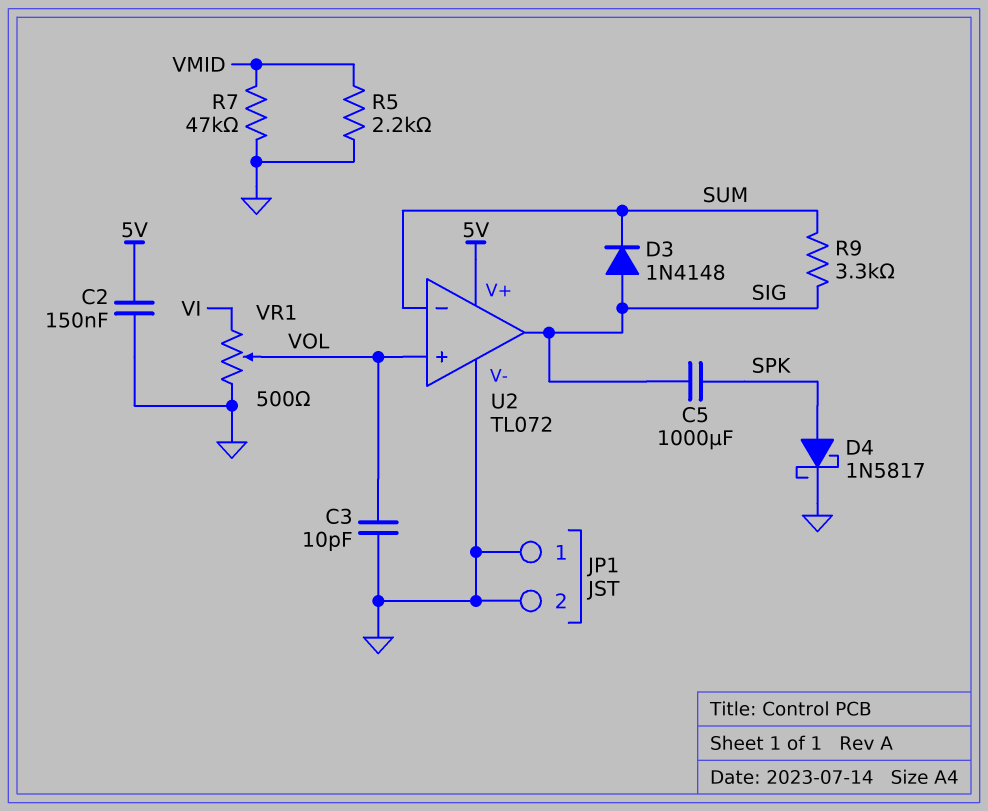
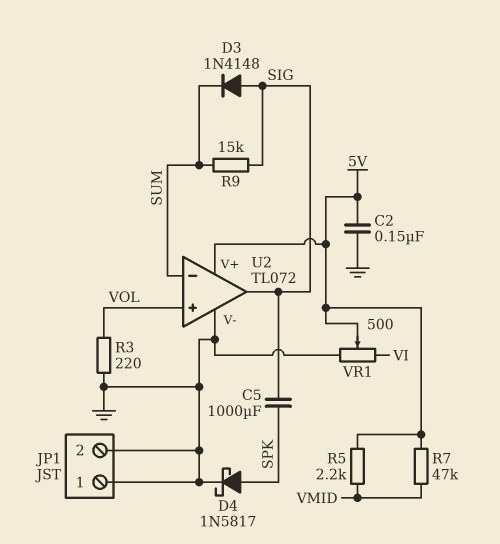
C3: 10pF (GND, VOL) -> none
R3: none -> 220 (GND, VOL)
R5: 2.2k (GND, VMID) -> 2.2k (5V, VMID)
R7: 47k (GND, VMID) -> 47k (5V, VMID)
R9: 3.3k (SIG, SUM) -> 15k (SIG, SUM)
VR1: 500 (GND, VI, wiper VOL) -> 500 (GND, VI, wiper 5V)

